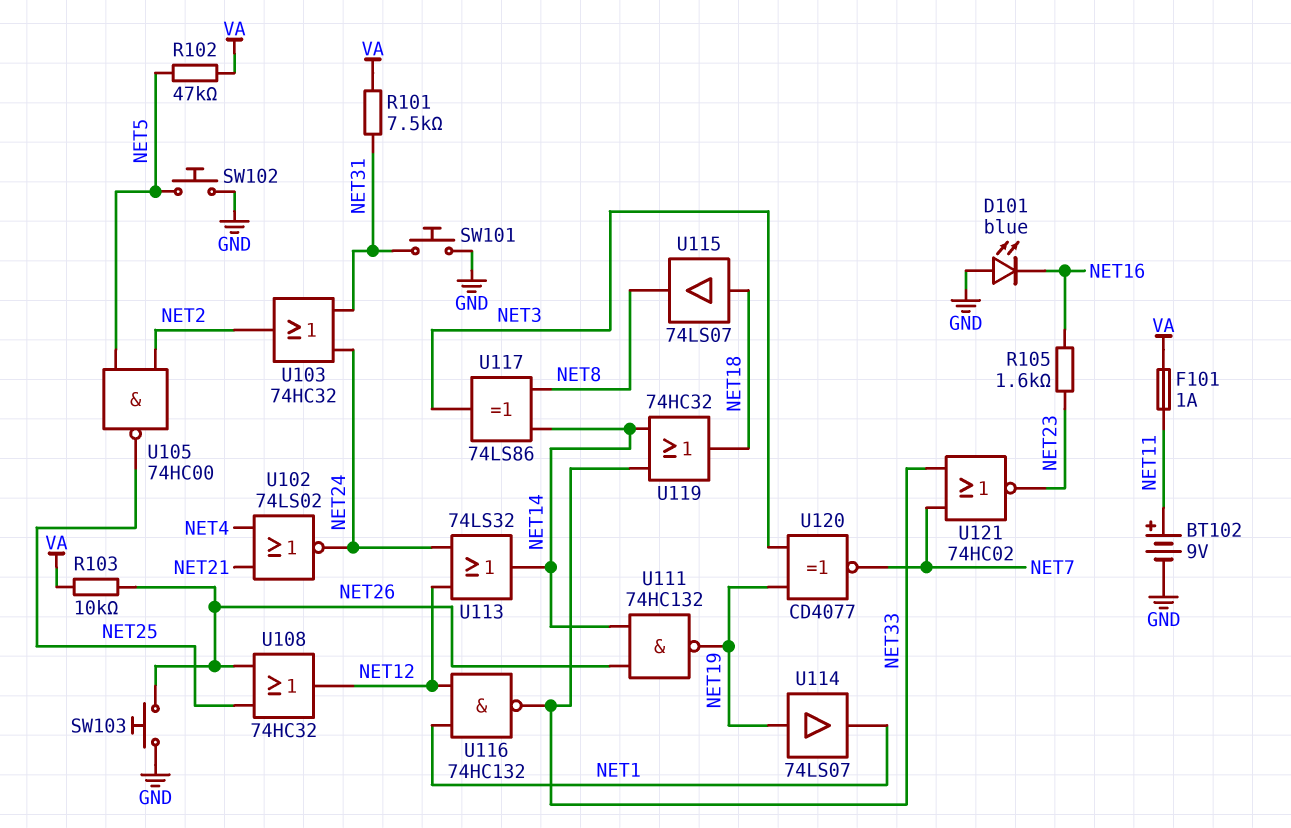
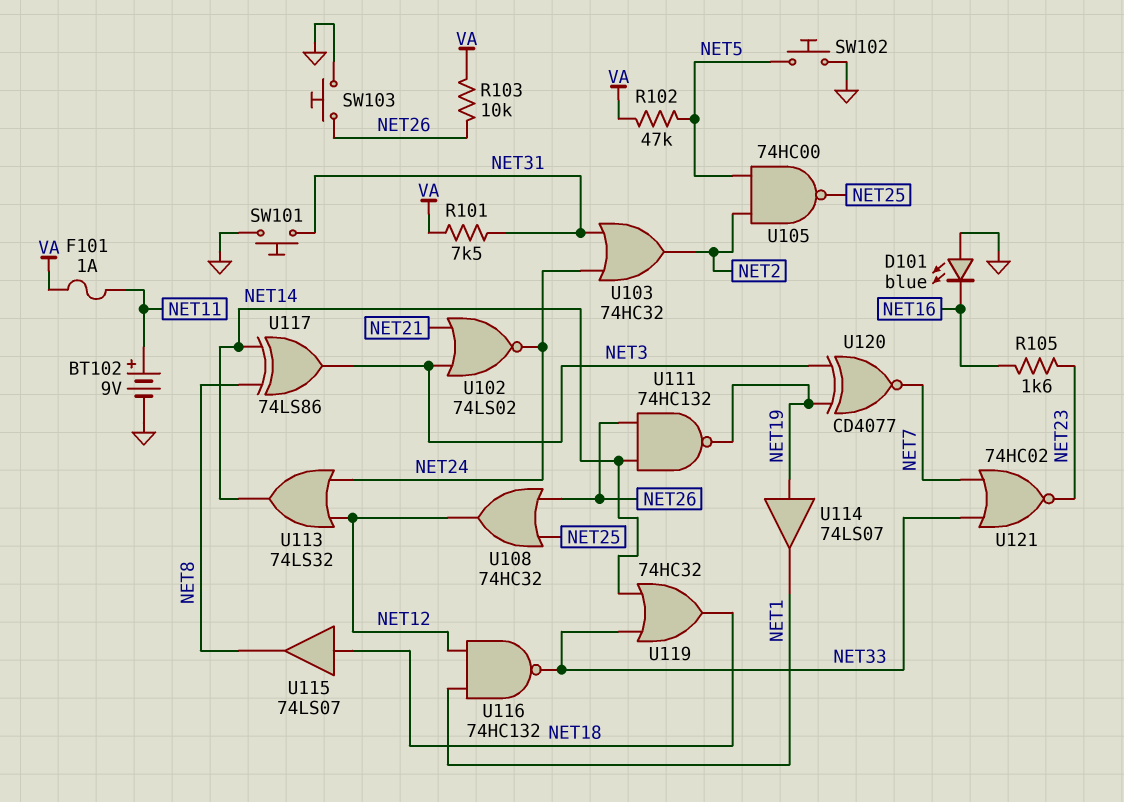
U102: NOR 74LS02 (in NET4, in NET21, out NET24) -> NOR 74LS02 (in NET3, in NET21, out NET24)

